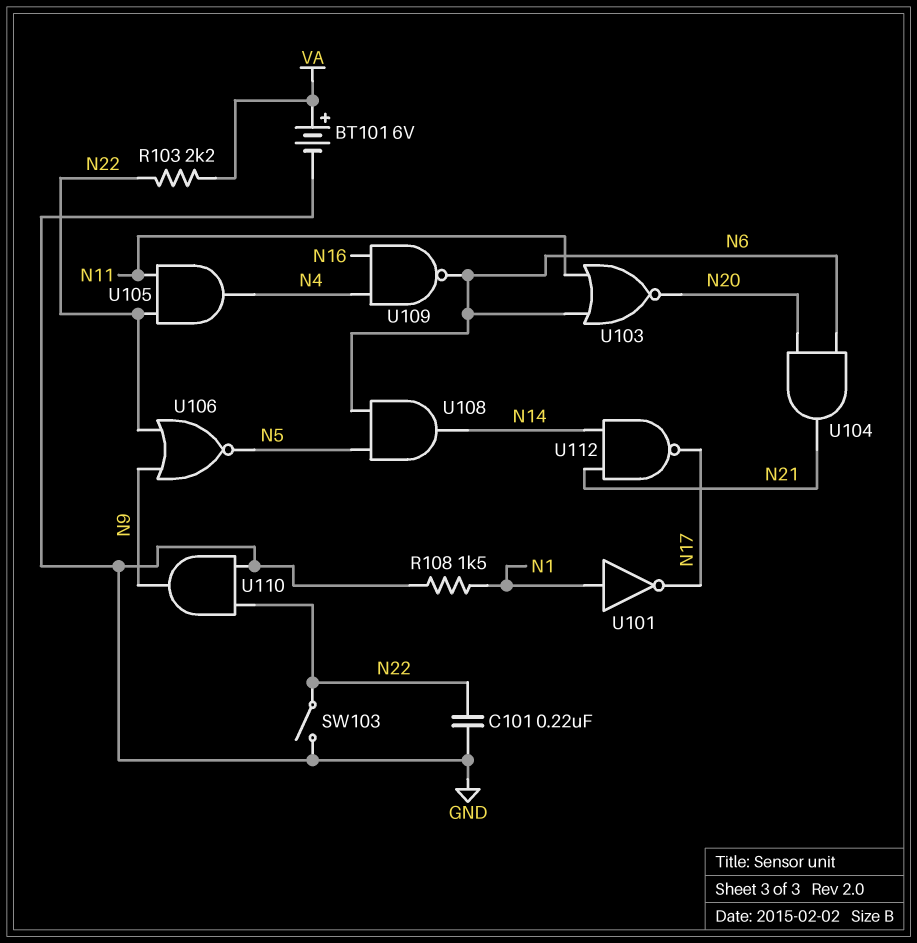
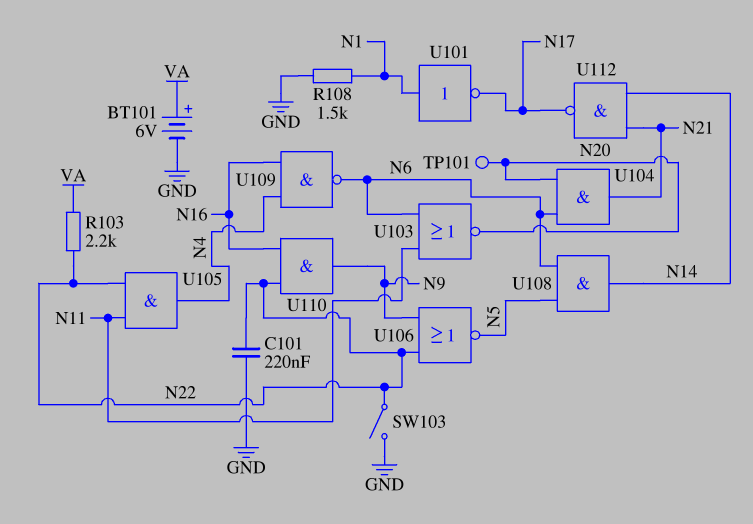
TP101: none -> test point (N20)
U110: AND (in GND, in N22, out N9) -> AND (in N16, in N22, out N9)

